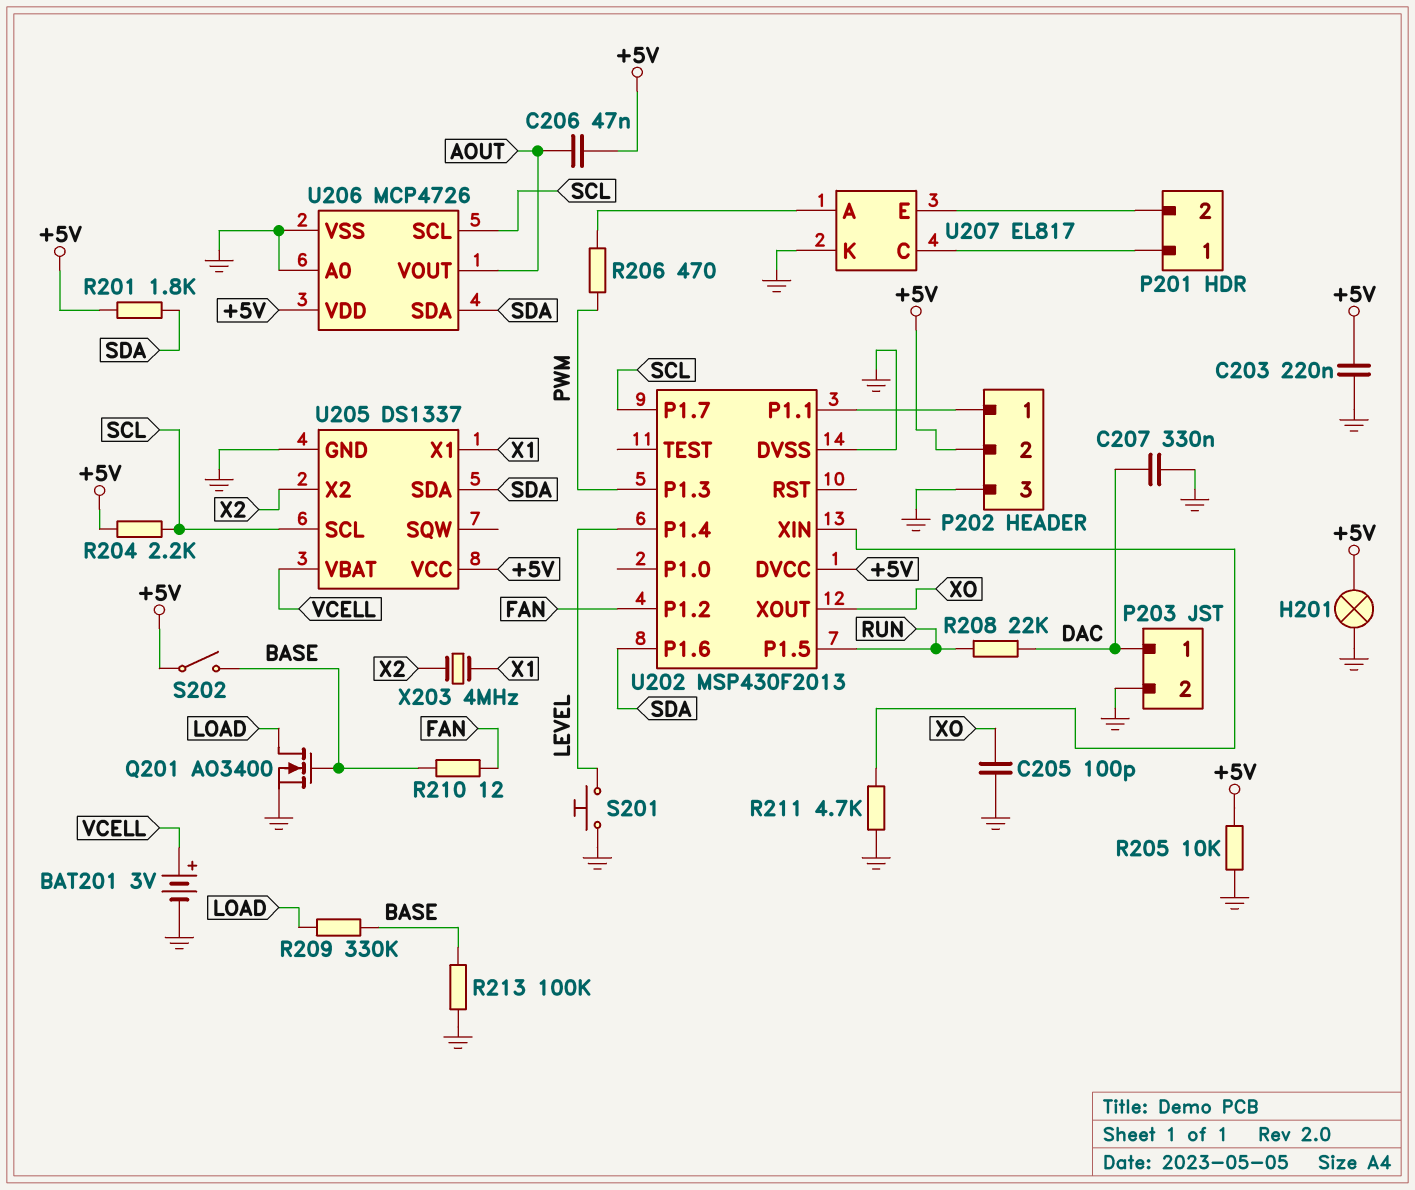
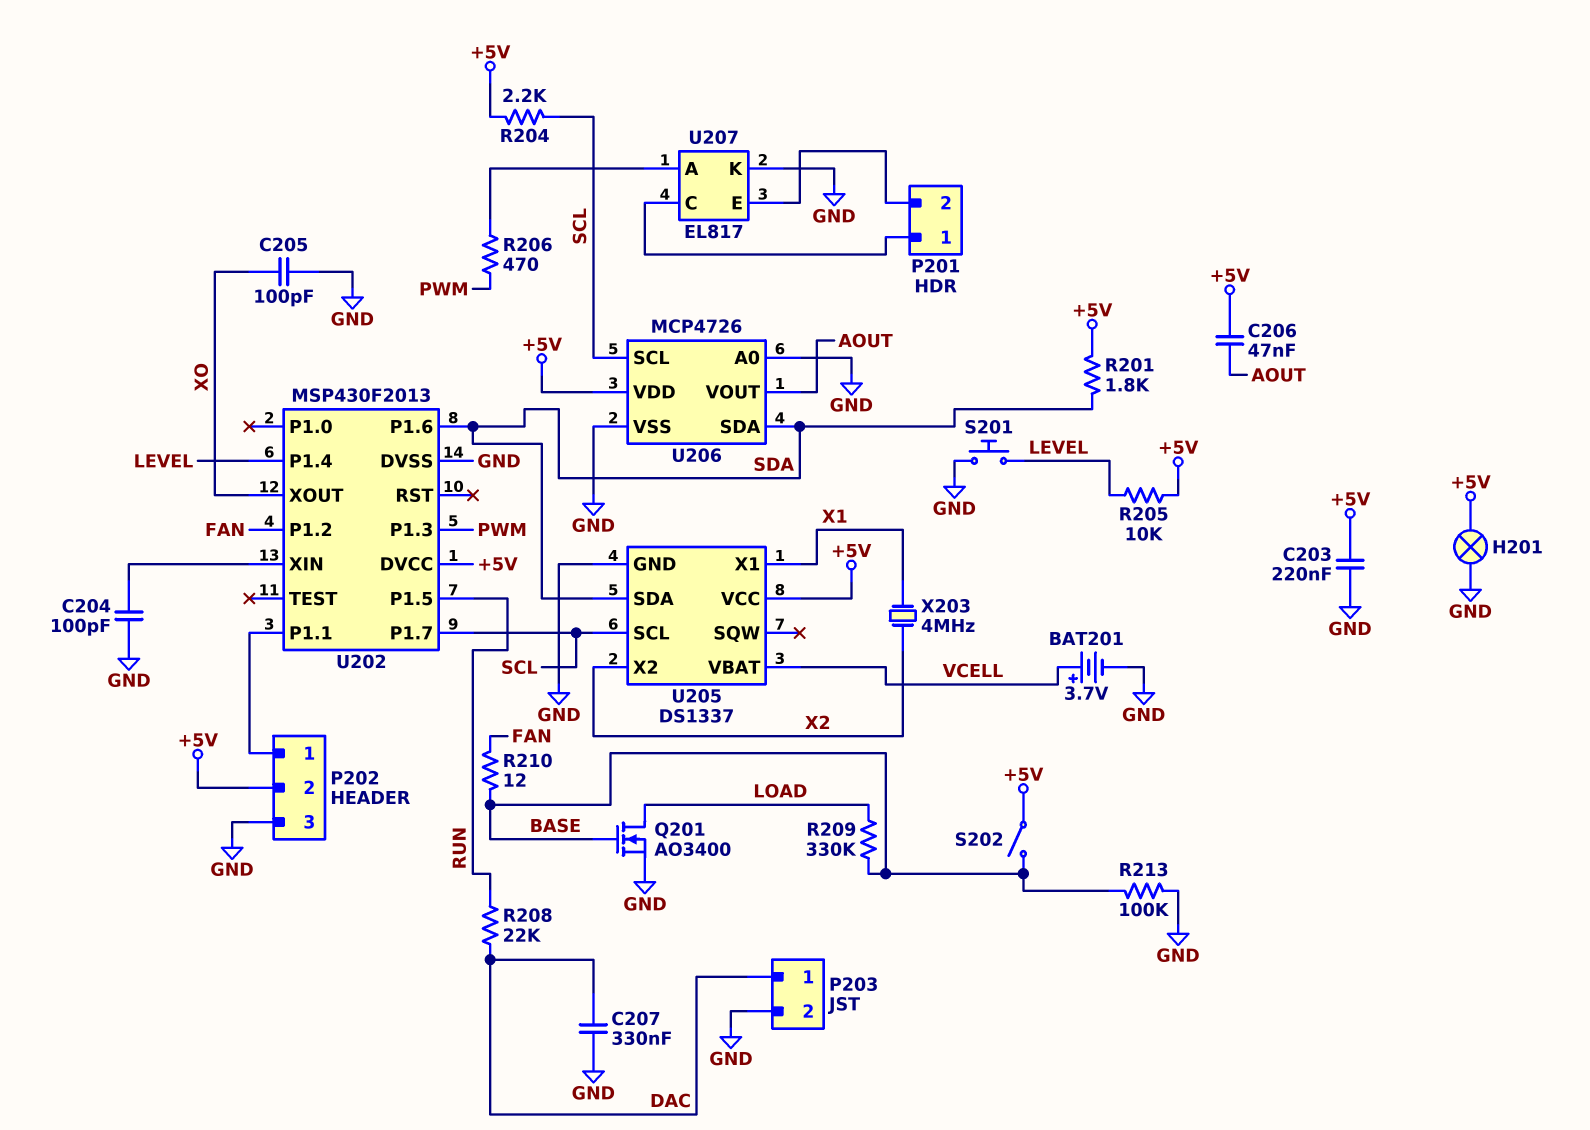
BAT201: 3V (plus VCELL, minus GND) -> 3.7V (plus VCELL, minus GND)
C204: none -> 100pF (GND, U202/XIN)
R205: 10k (+5V, GND) -> 10k (+5V, LEVEL)
R211: 4.7k (GND, U202/XIN) -> none

